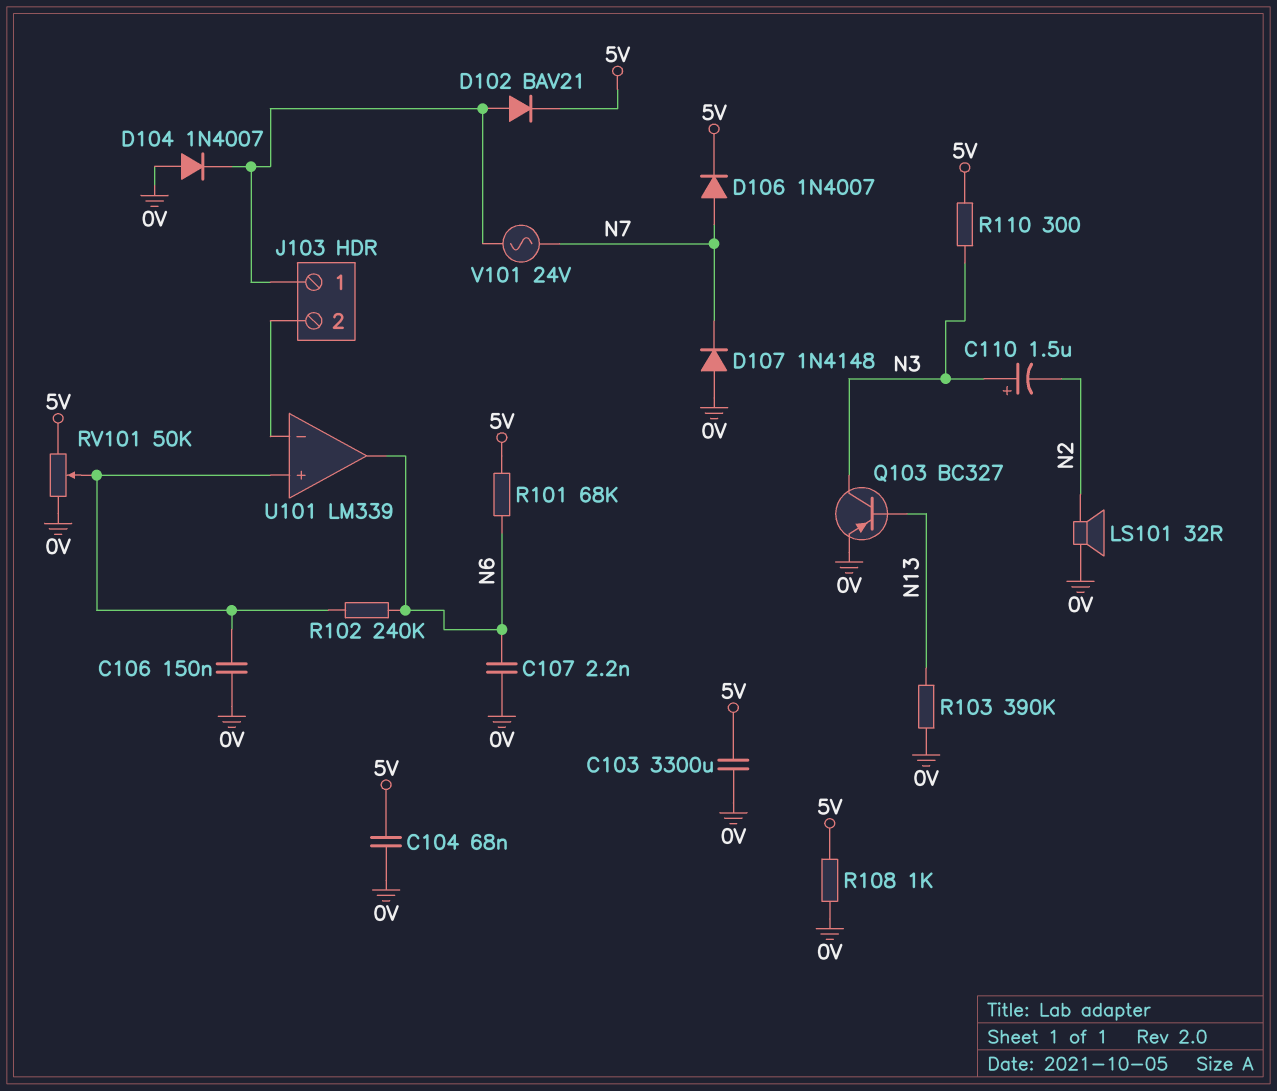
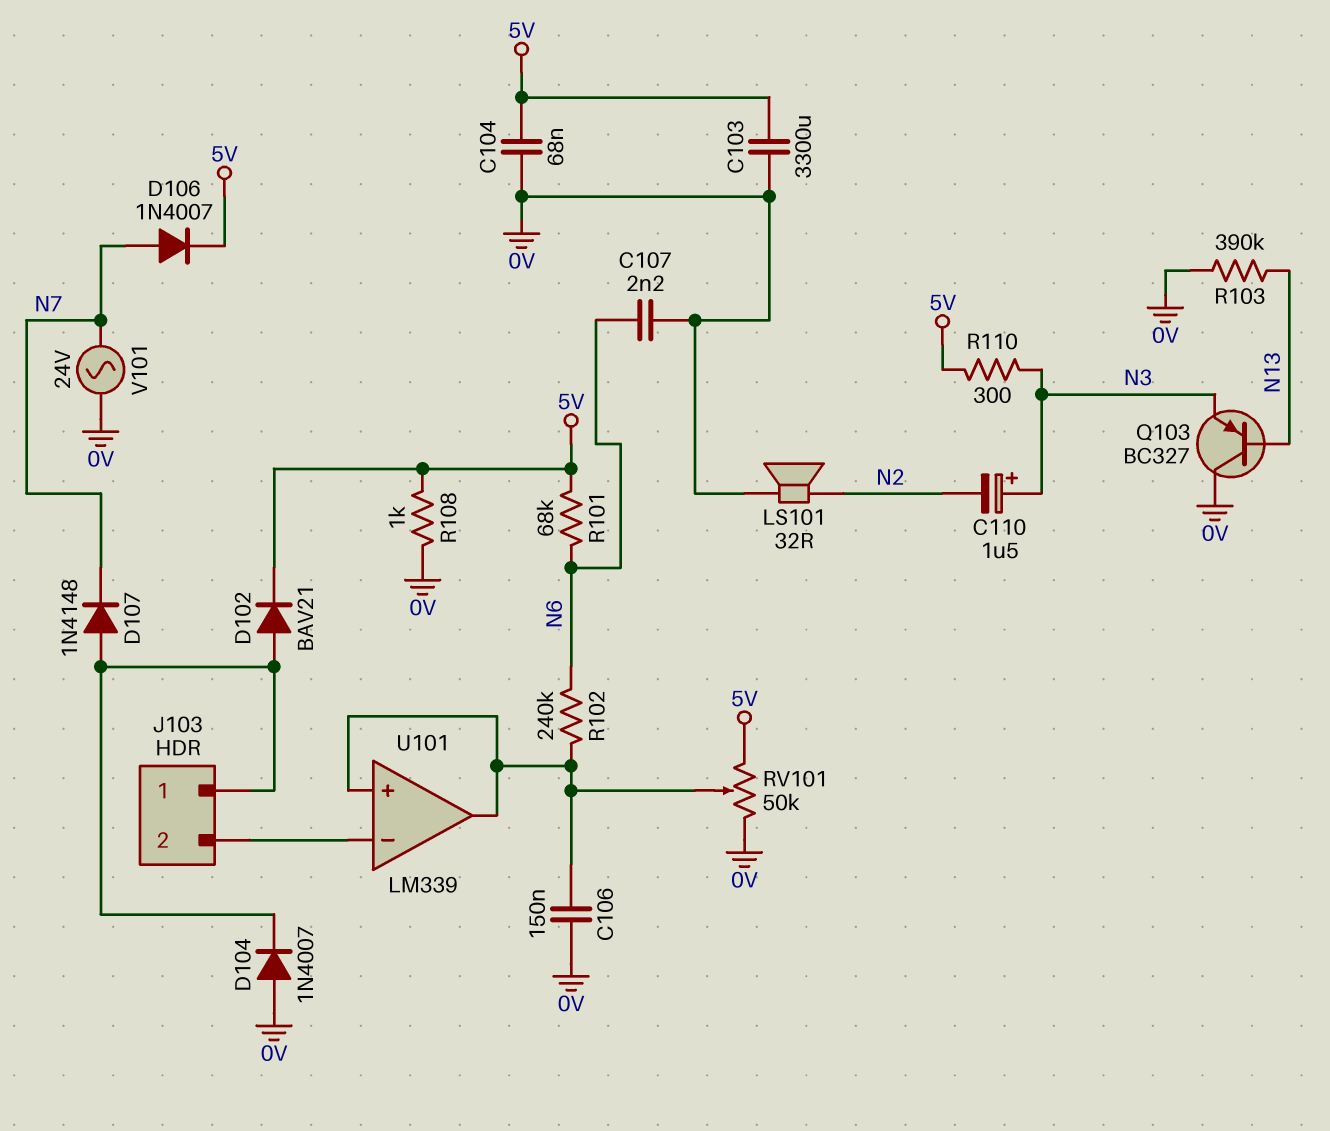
D107: diode 1N4148 (A 0V, K N7) -> diode 1N4148 (A J103/1, K N7)
Q103: PNP BC327 (B N13, C N3, E 0V) -> PNP BC327 (B N13, C 0V, E N3)
U101 pin out: N6 -> U101/in+
V101: AC 24V (J103/1, N7) -> AC 24V (0V, N7)

